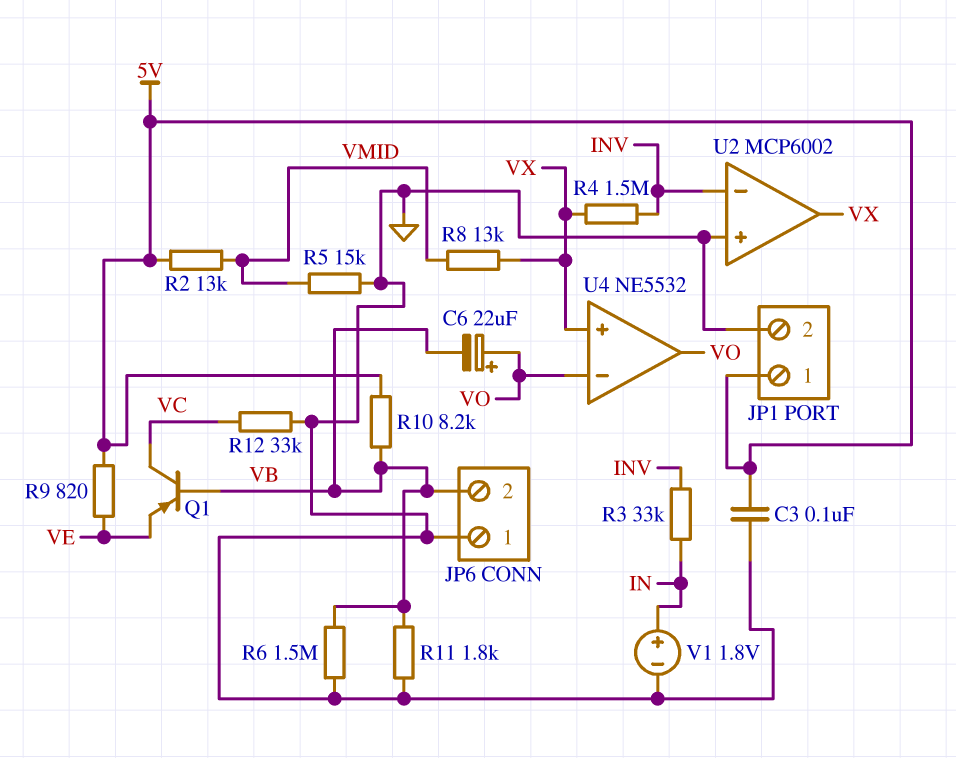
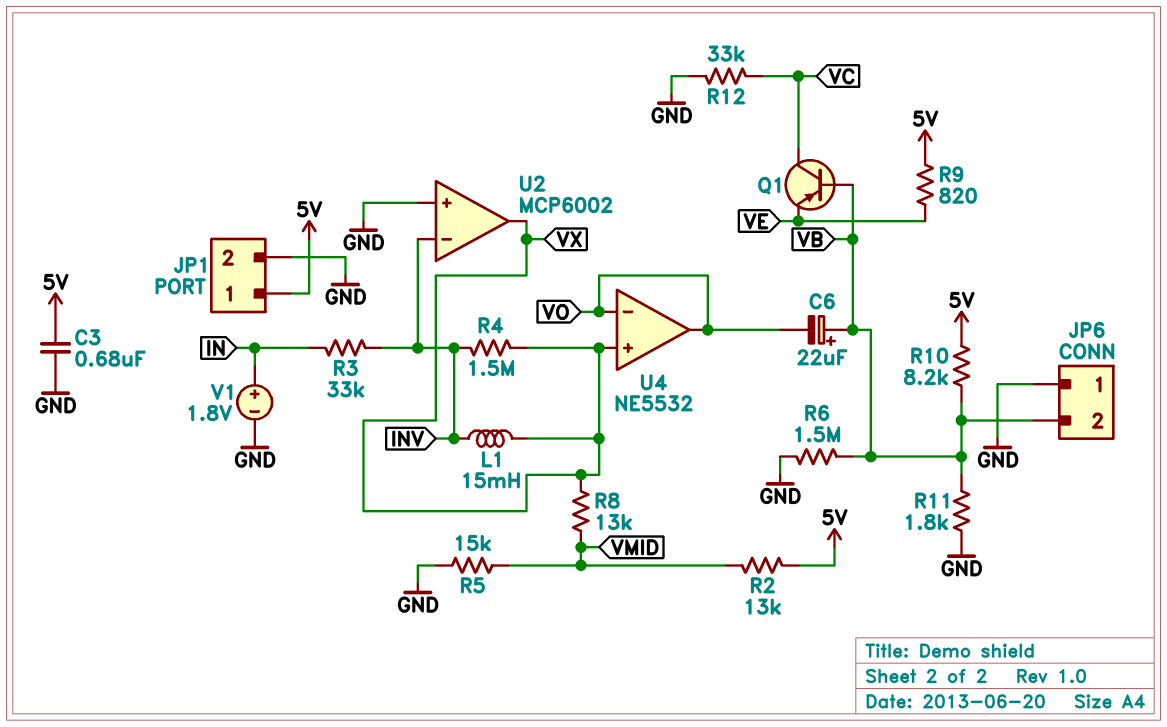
C3: 100nF (5V, GND) -> 680nF (5V, GND)
C6: 22uF (plus VO, minus VB) -> 22uF (plus VB, minus VO)
L1: none -> 15mH (INV, VX)

